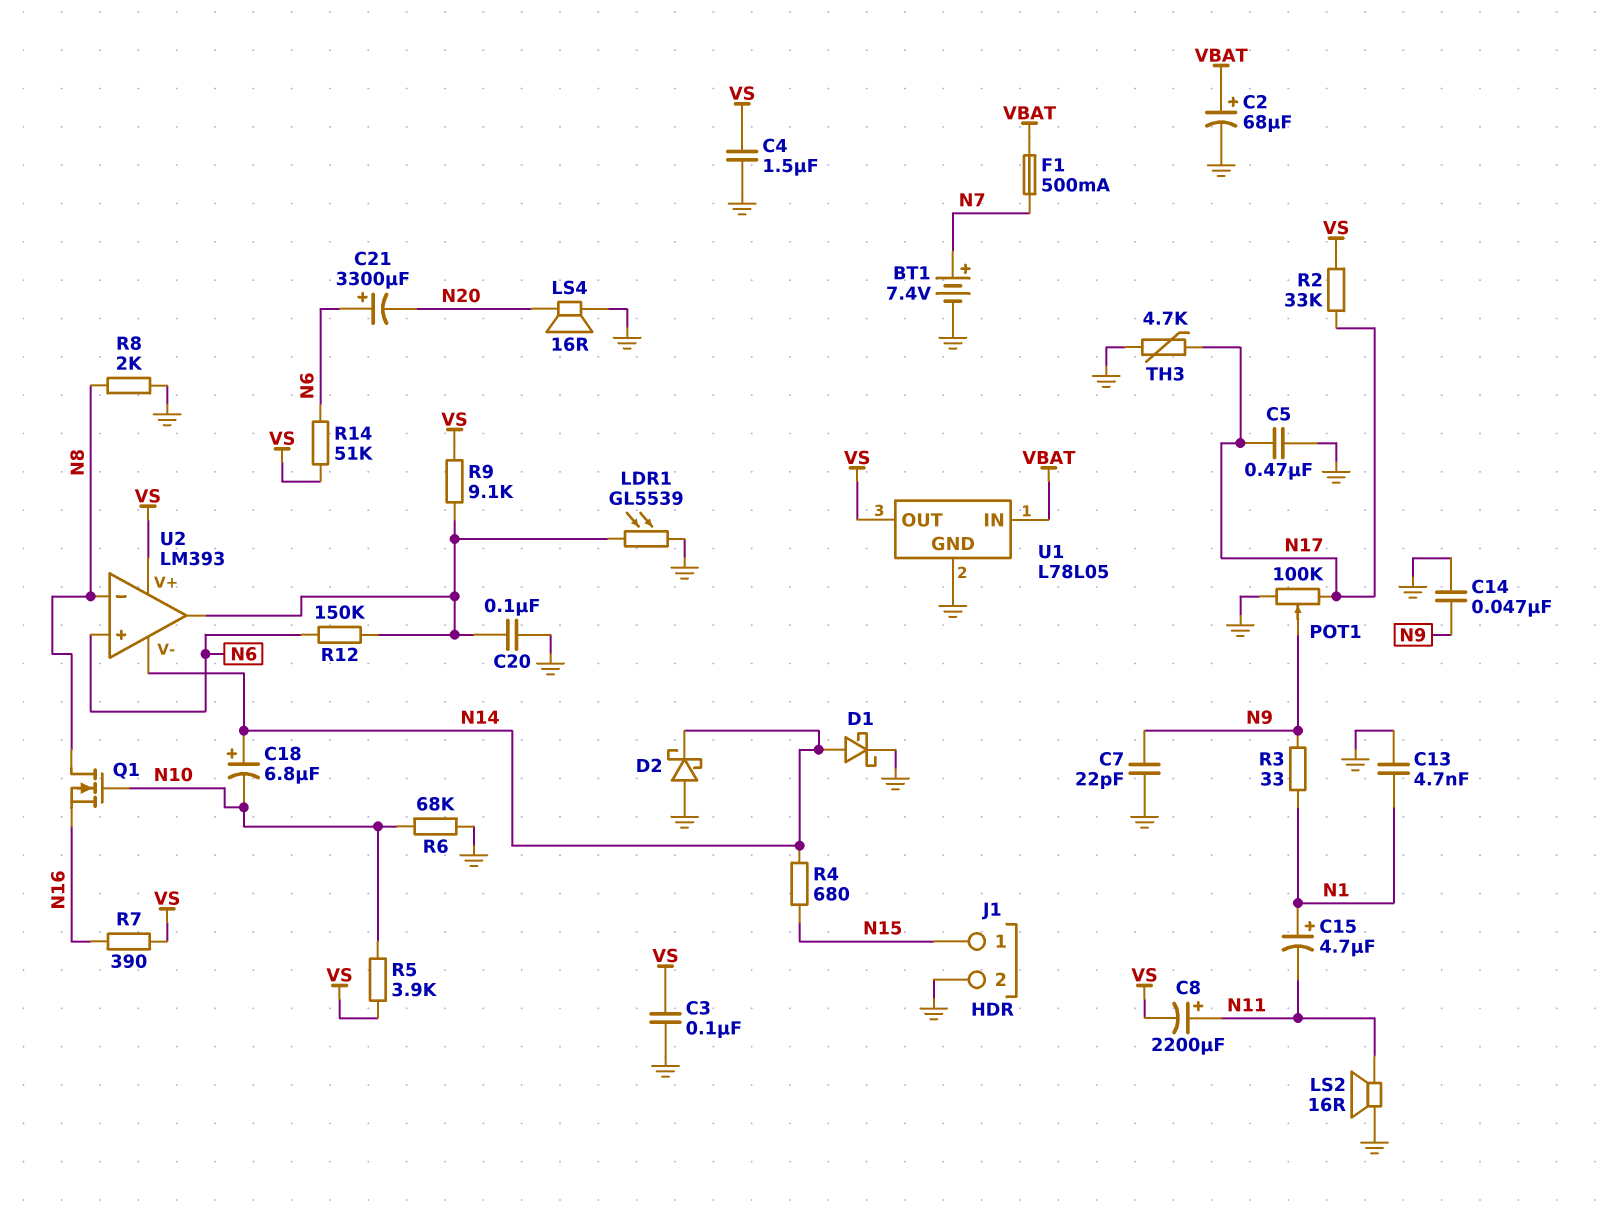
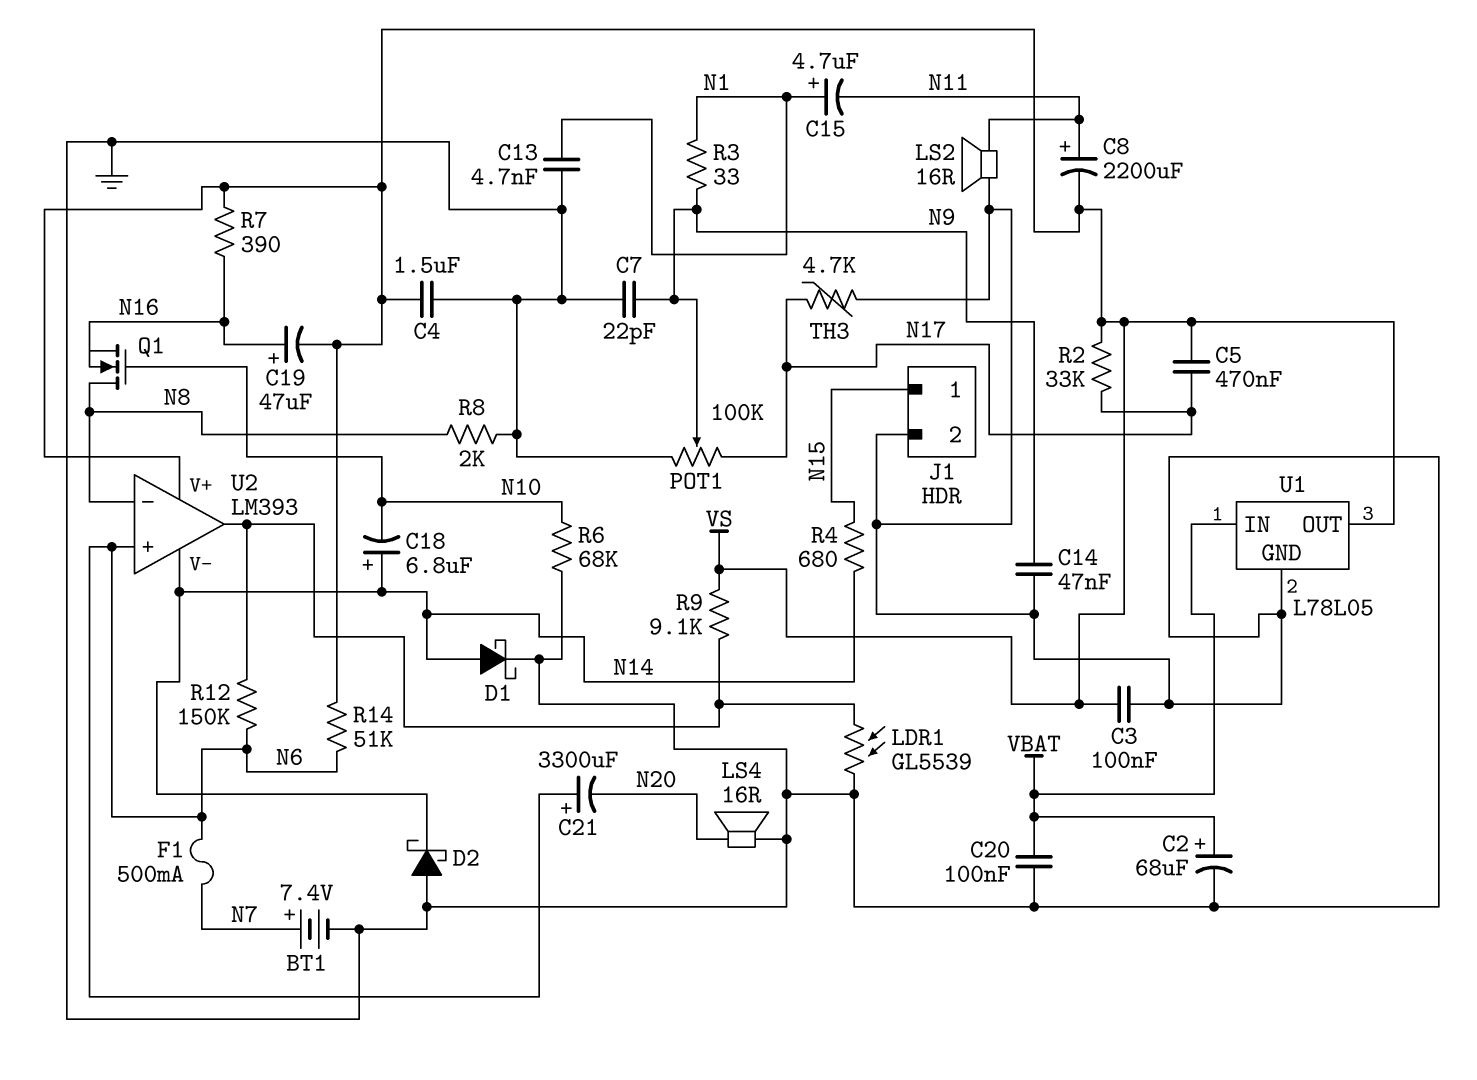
C5: 470nF (GND, N17) -> 470nF (N17, VS)
C19: none -> 47uF (plus N16, minus VS)
C20: 100nF (GND, U2/out) -> 100nF (GND, VBAT)
F1: 500mA (N7, VBAT) -> 500mA (N6, N7)
R5: 3.9k (N10, VS) -> none

